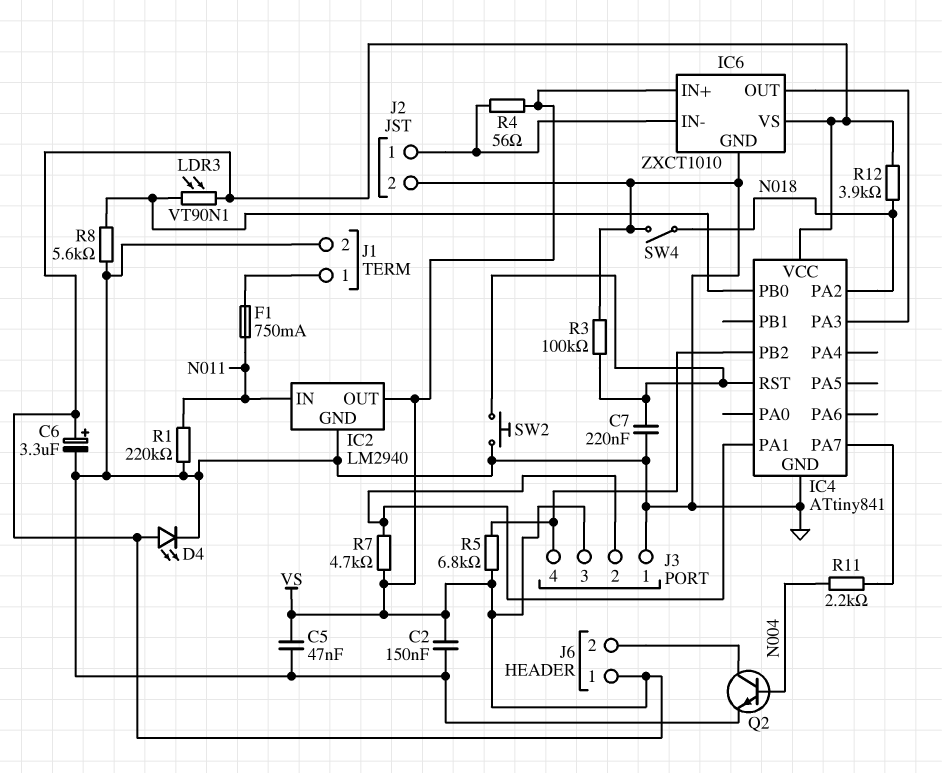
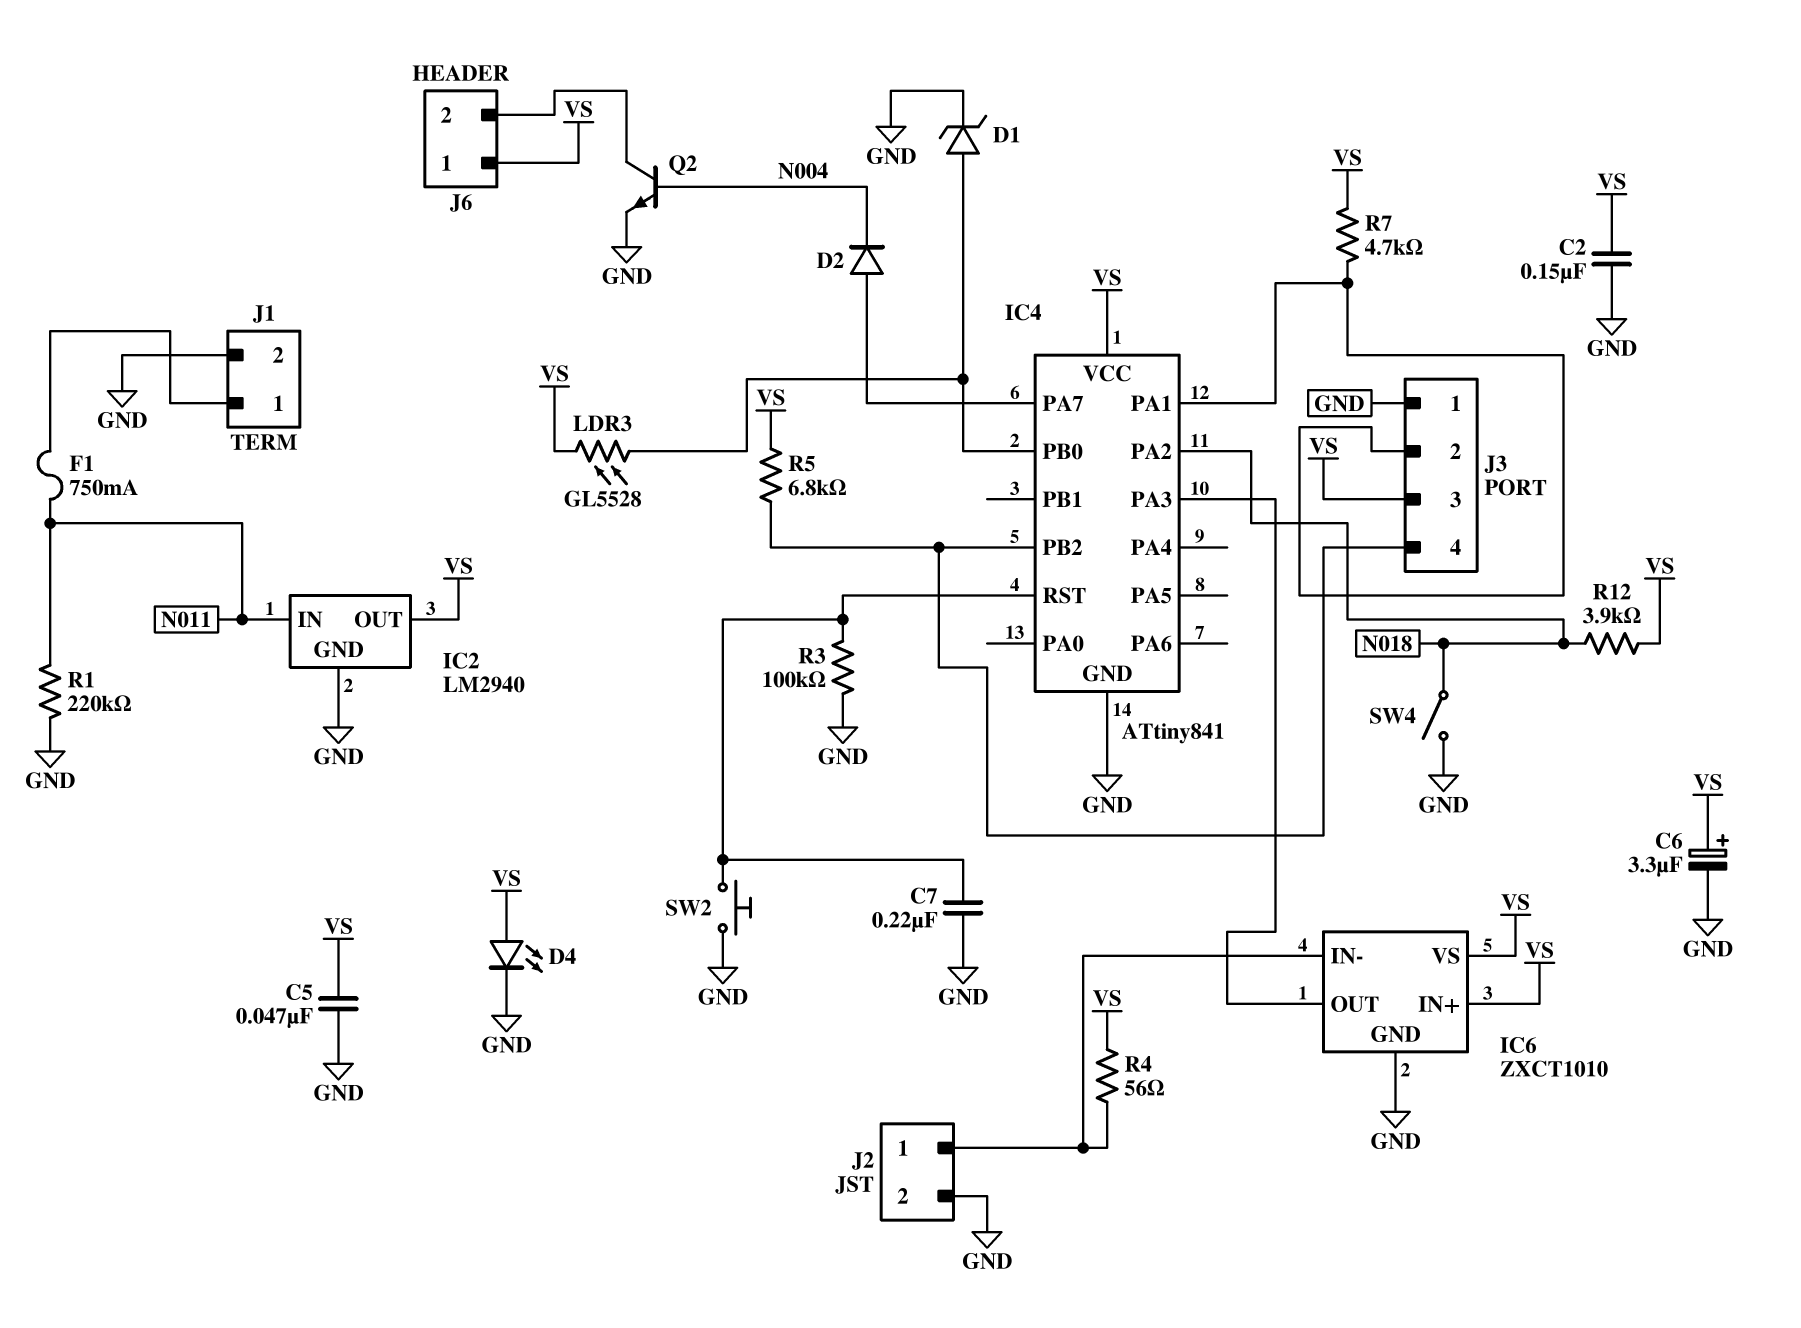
D1: none -> zener (A IC4/PB0, K GND)
D2: none -> diode (A IC4/PA7, K N004)
LDR3: VT90N1 (IC4/PB0, VS) -> GL5528 (IC4/PB0, VS)
R8: 5.6k (GND, IC4/PB0) -> none
R11: 2.2k (IC4/PA7, N004) -> none

